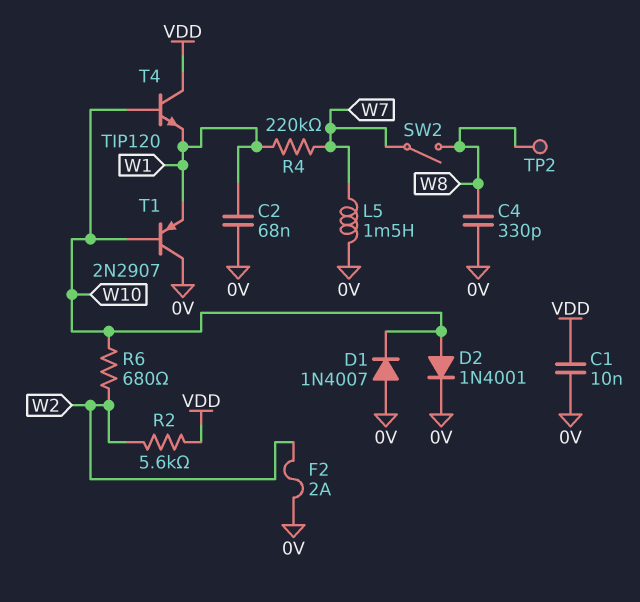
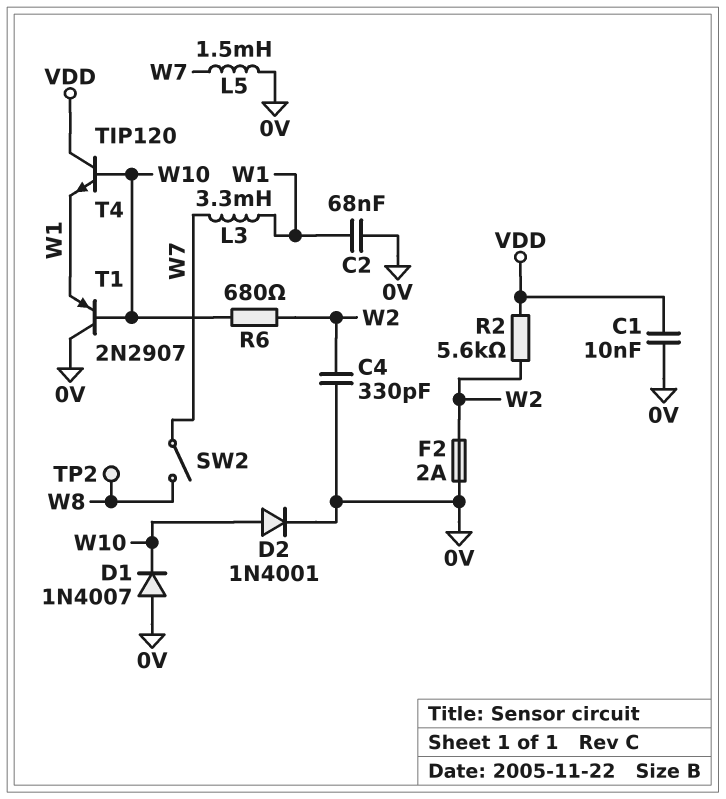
C4: 330pF (0V, W8) -> 330pF (0V, W2)
L3: none -> 3.3mH (W1, W7)
R4: 220k (W1, W7) -> none

